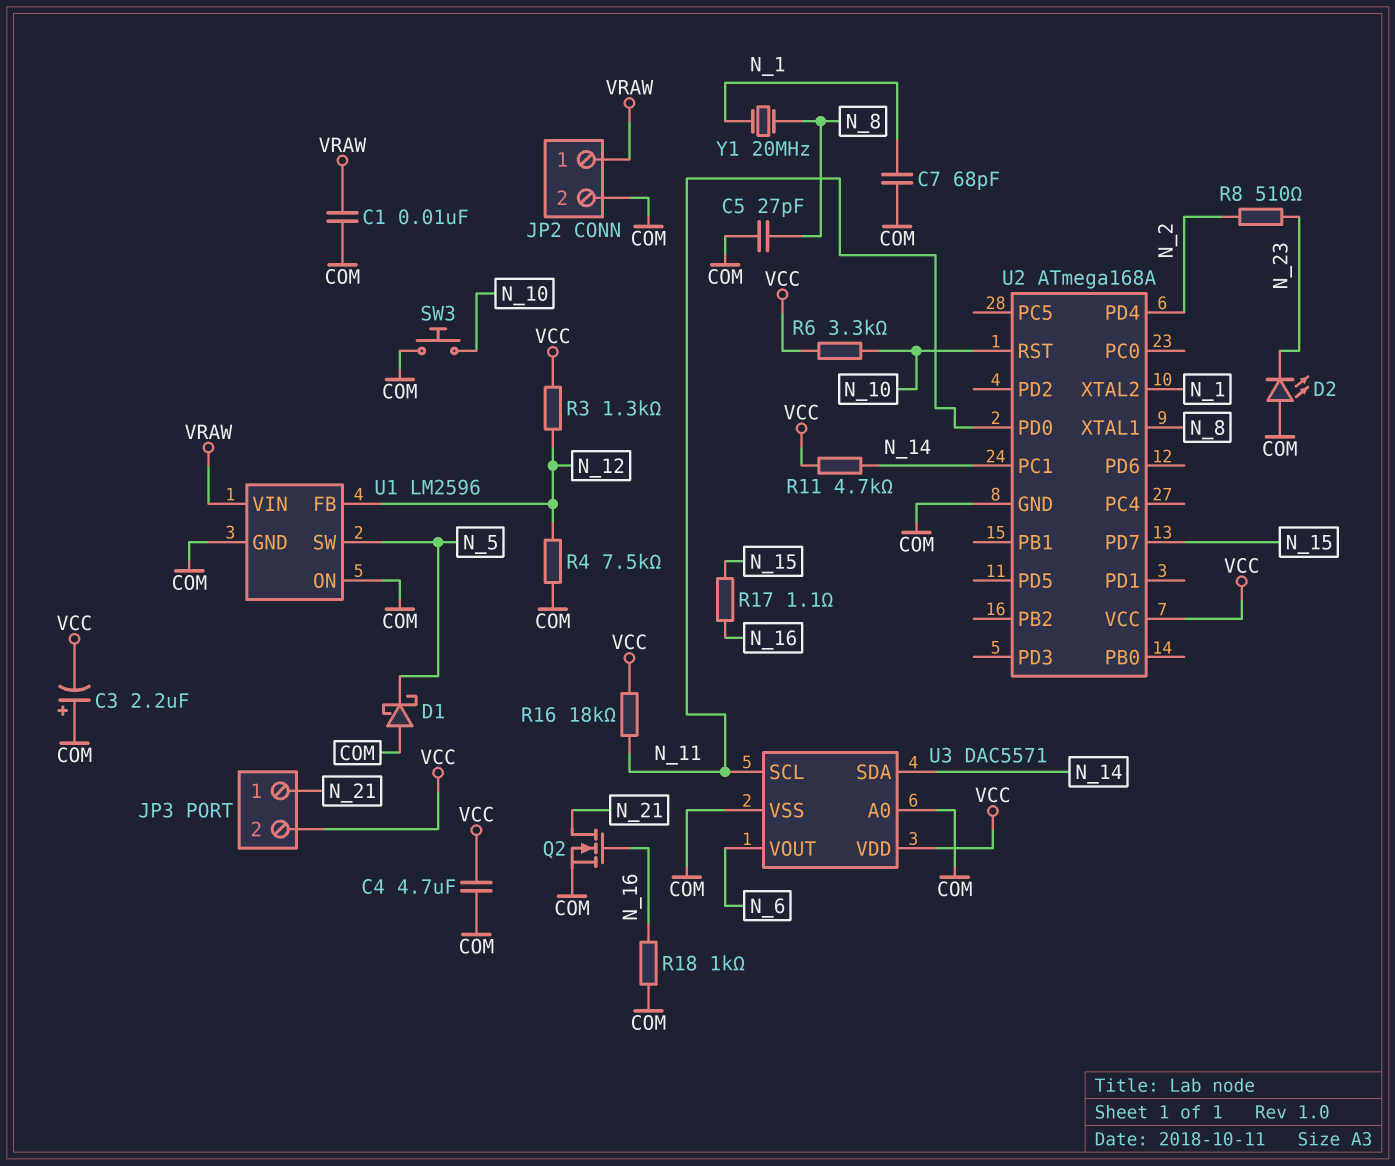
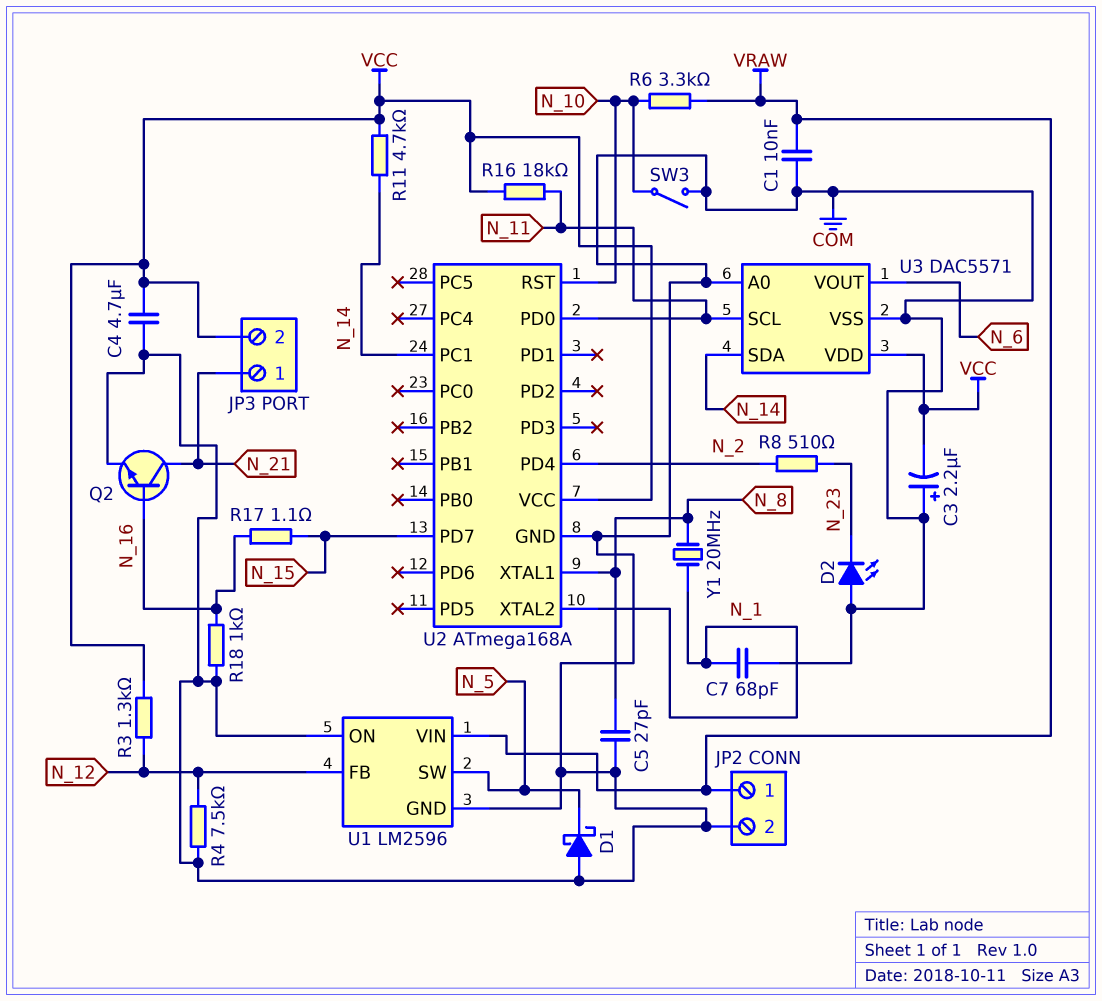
Q2: NMOS (G N_16, D N_21, S COM) -> NPN (B N_16, C N_21, E COM)
R6: 3.3k (N_10, VCC) -> 3.3k (N_10, VRAW)
SW3: button (COM, N_10) -> switch (COM, N_10)

